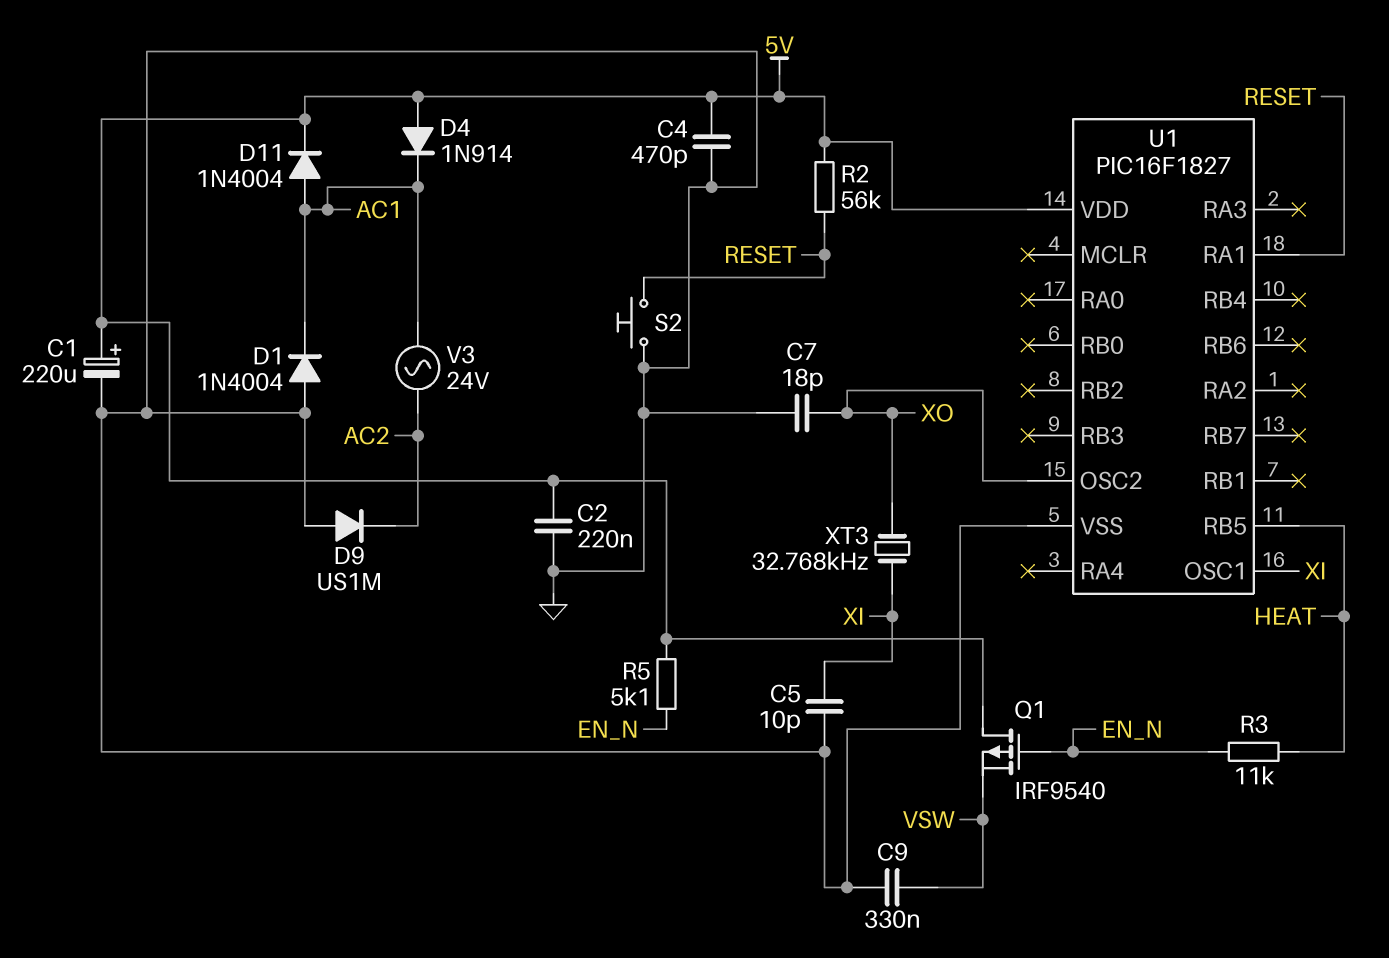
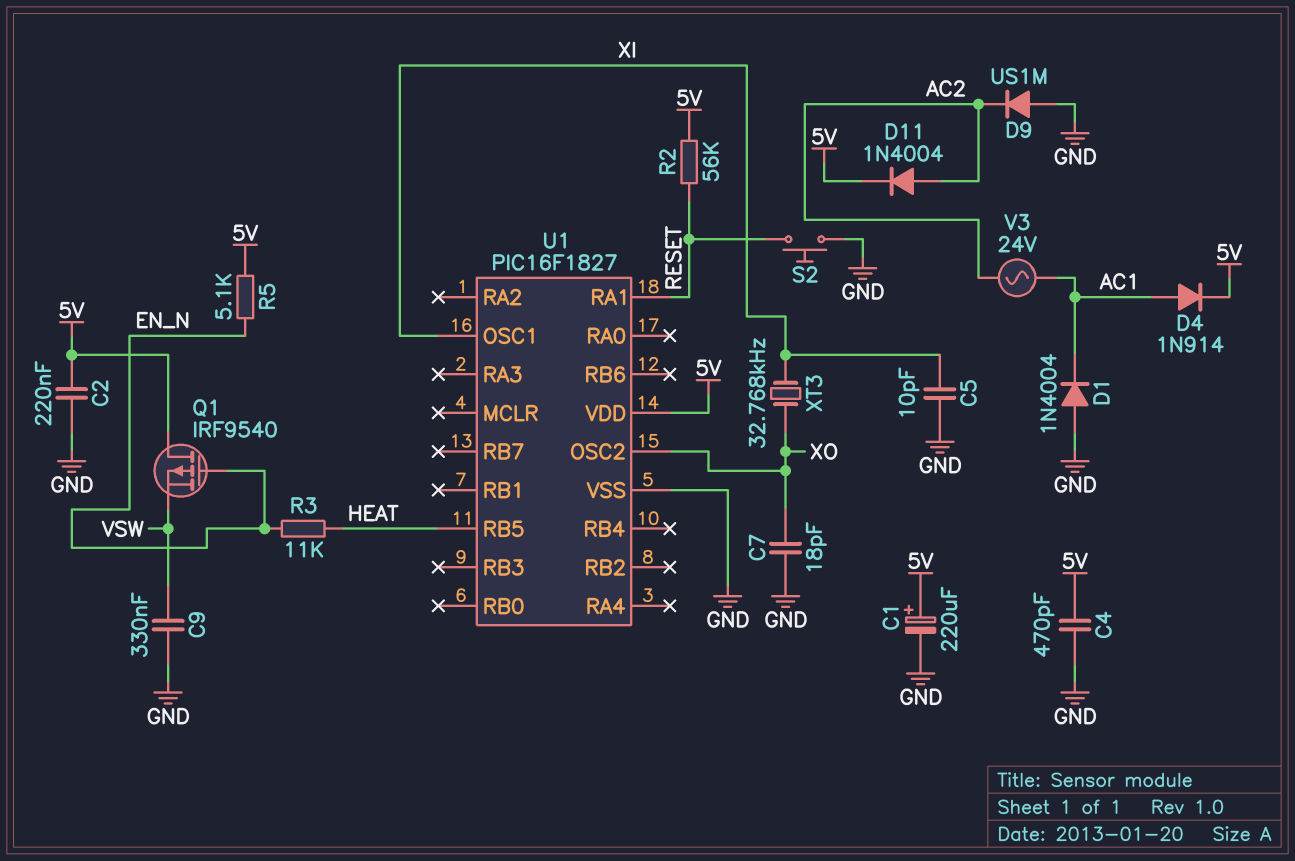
D4: diode 1N914 (A 5V, K AC1) -> diode 1N914 (A AC1, K 5V)
D11: diode 1N4004 (A AC1, K 5V) -> diode 1N4004 (A AC2, K 5V)

